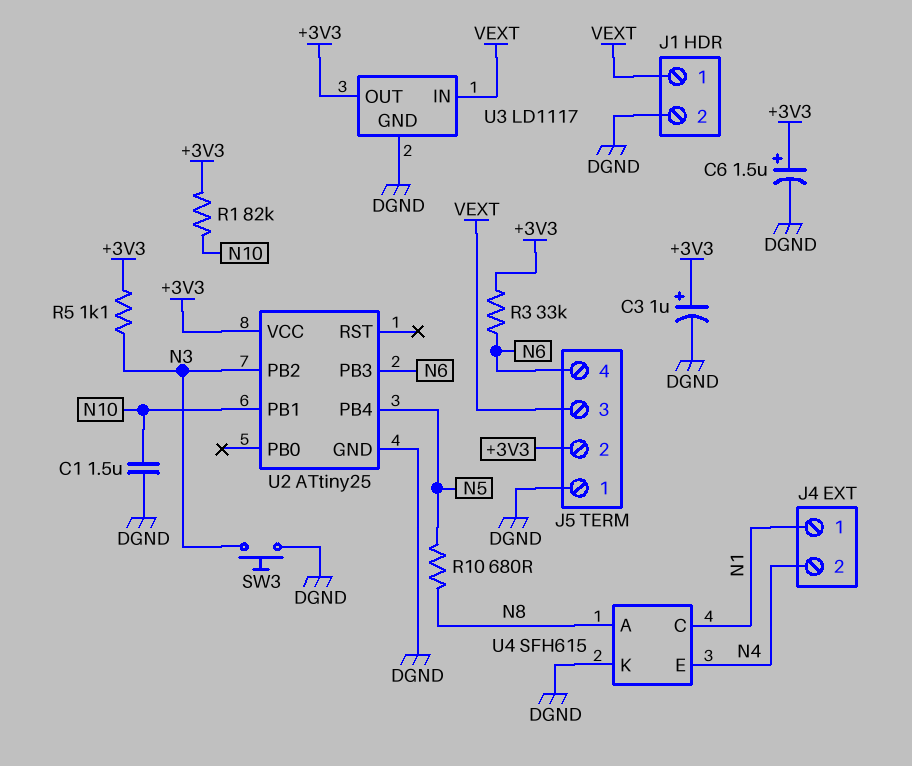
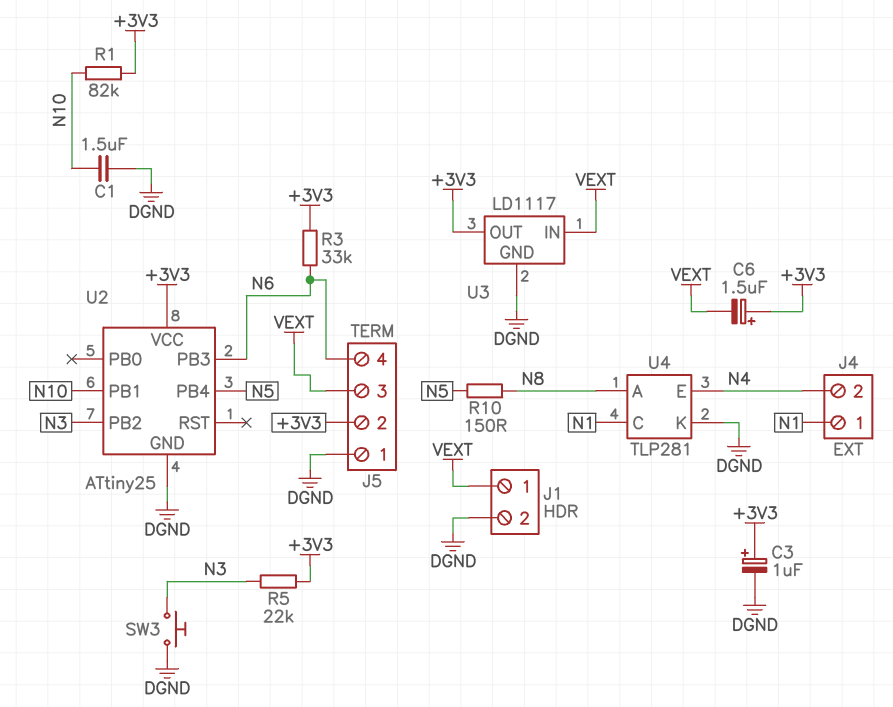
C6: 1.5uF (plus +3V3, minus DGND) -> 1.5uF (plus +3V3, minus VEXT)
R5: 1.1k (+3V3, N3) -> 22k (+3V3, N3)
R10: 680 (N5, N8) -> 150 (N5, N8)
U4: SFH615 -> TLP281

